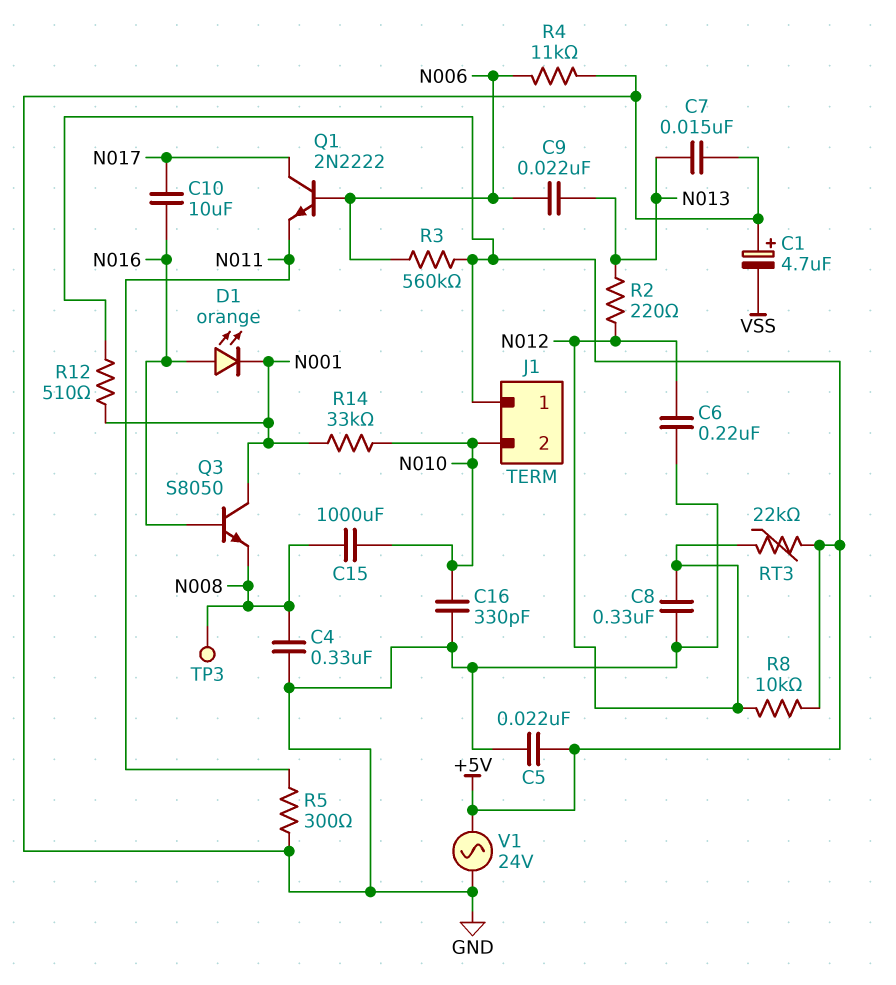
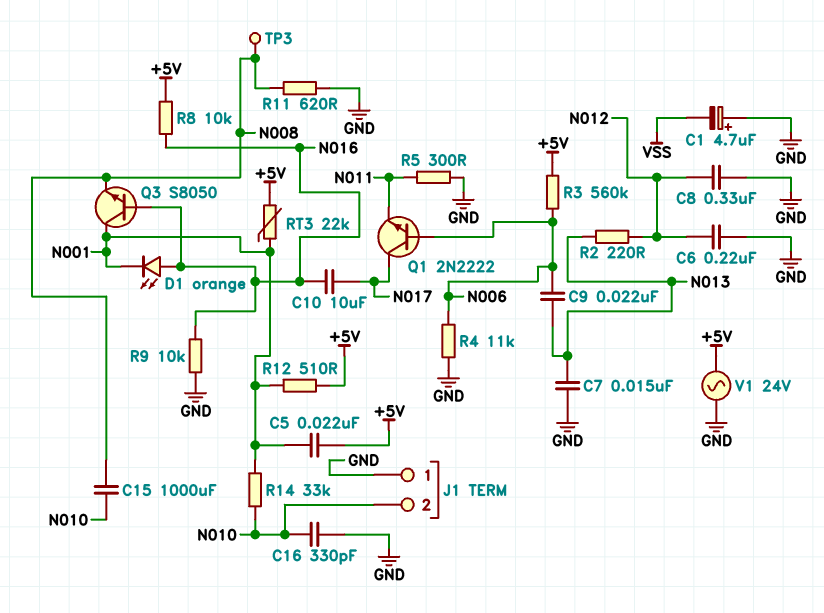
C4: 330nF (GND, N008) -> none
C5: 22nF (+5V, GND) -> 22nF (+5V, N001)
J1 pin 1: +5V -> GND
R8: 10k (+5V, N012) -> 10k (+5V, N016)
R9: none -> 10k (GND, N016)
R11: none -> 620 (GND, N008)
RT3: 22k (+5V, N012) -> 22k (+5V, N001)

